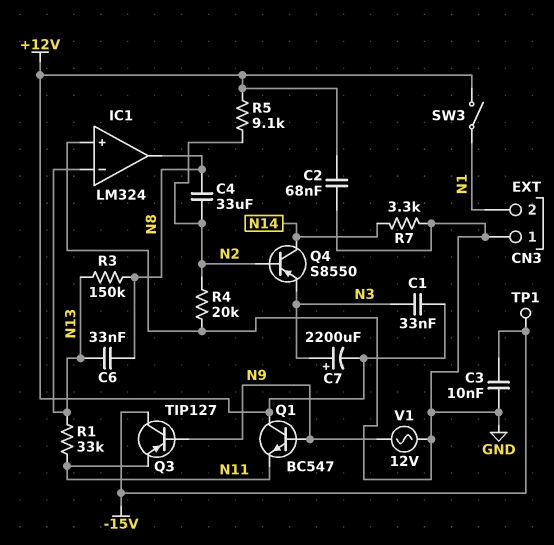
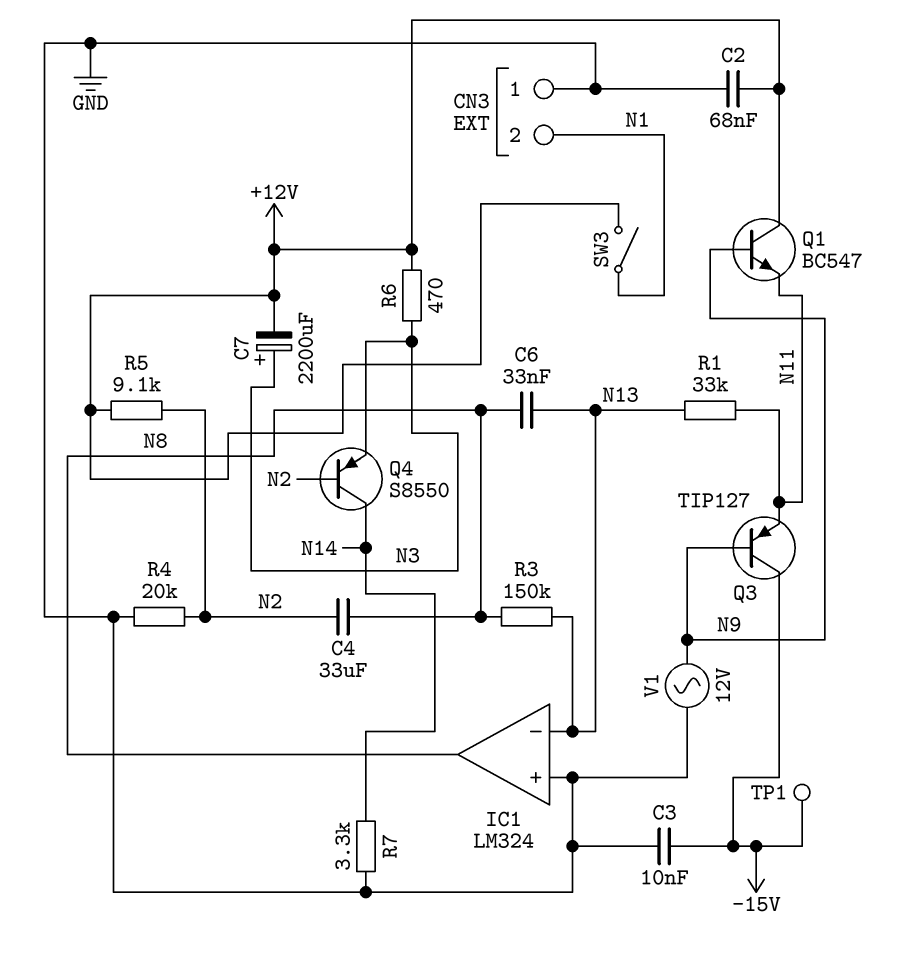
C1: 33nF (+12V, N3) -> none
R6: none -> 470 (+12V, N3)

